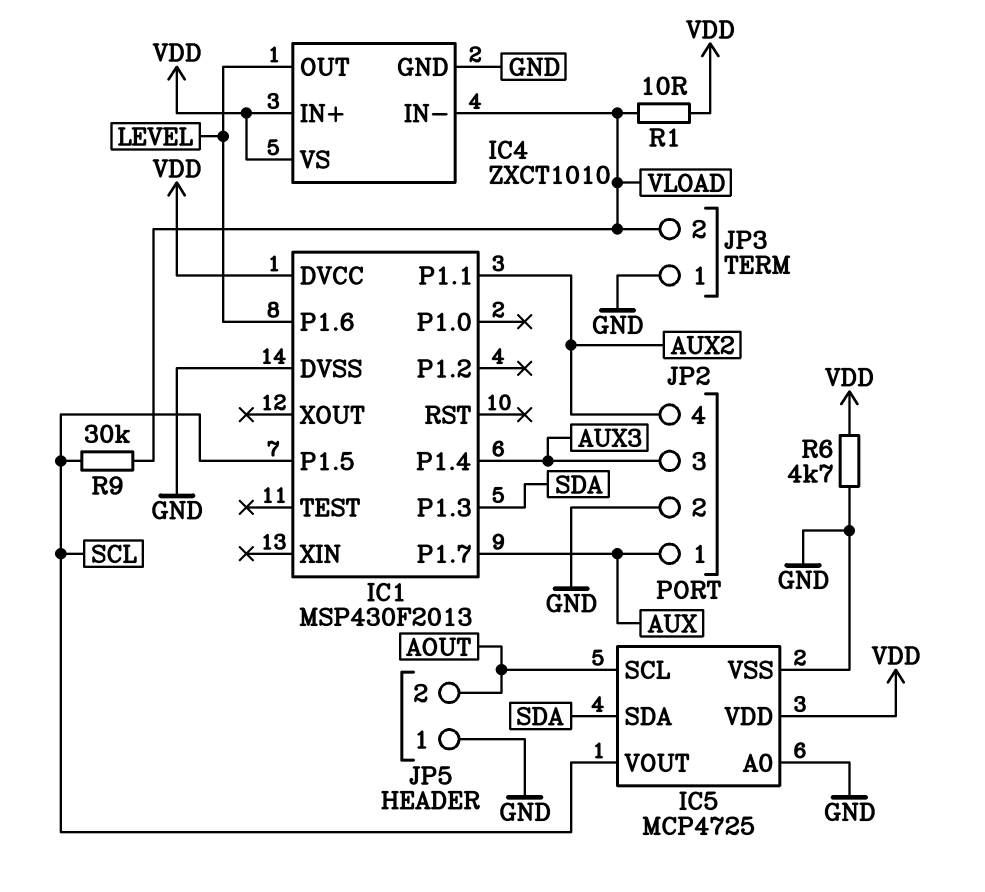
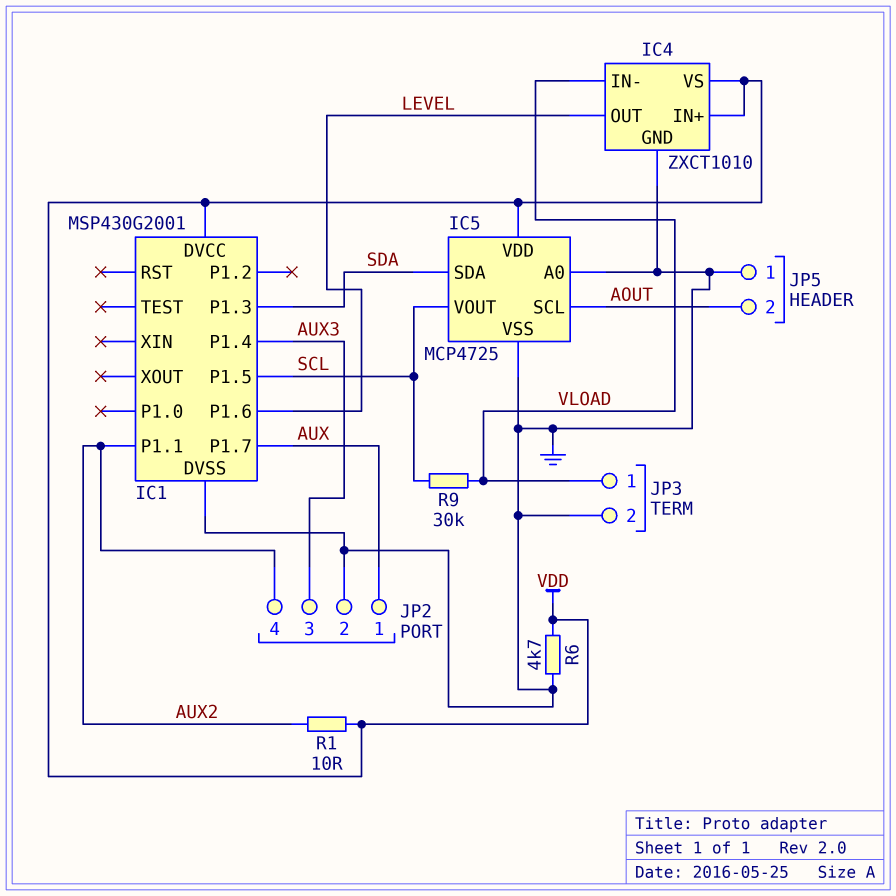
IC1: MSP430F2013 -> MSP430G2001
JP3 pin 1: GND -> VLOAD
JP3 pin 2: VLOAD -> GND
R1: 10 (VDD, VLOAD) -> 10 (AUX2, VDD)

